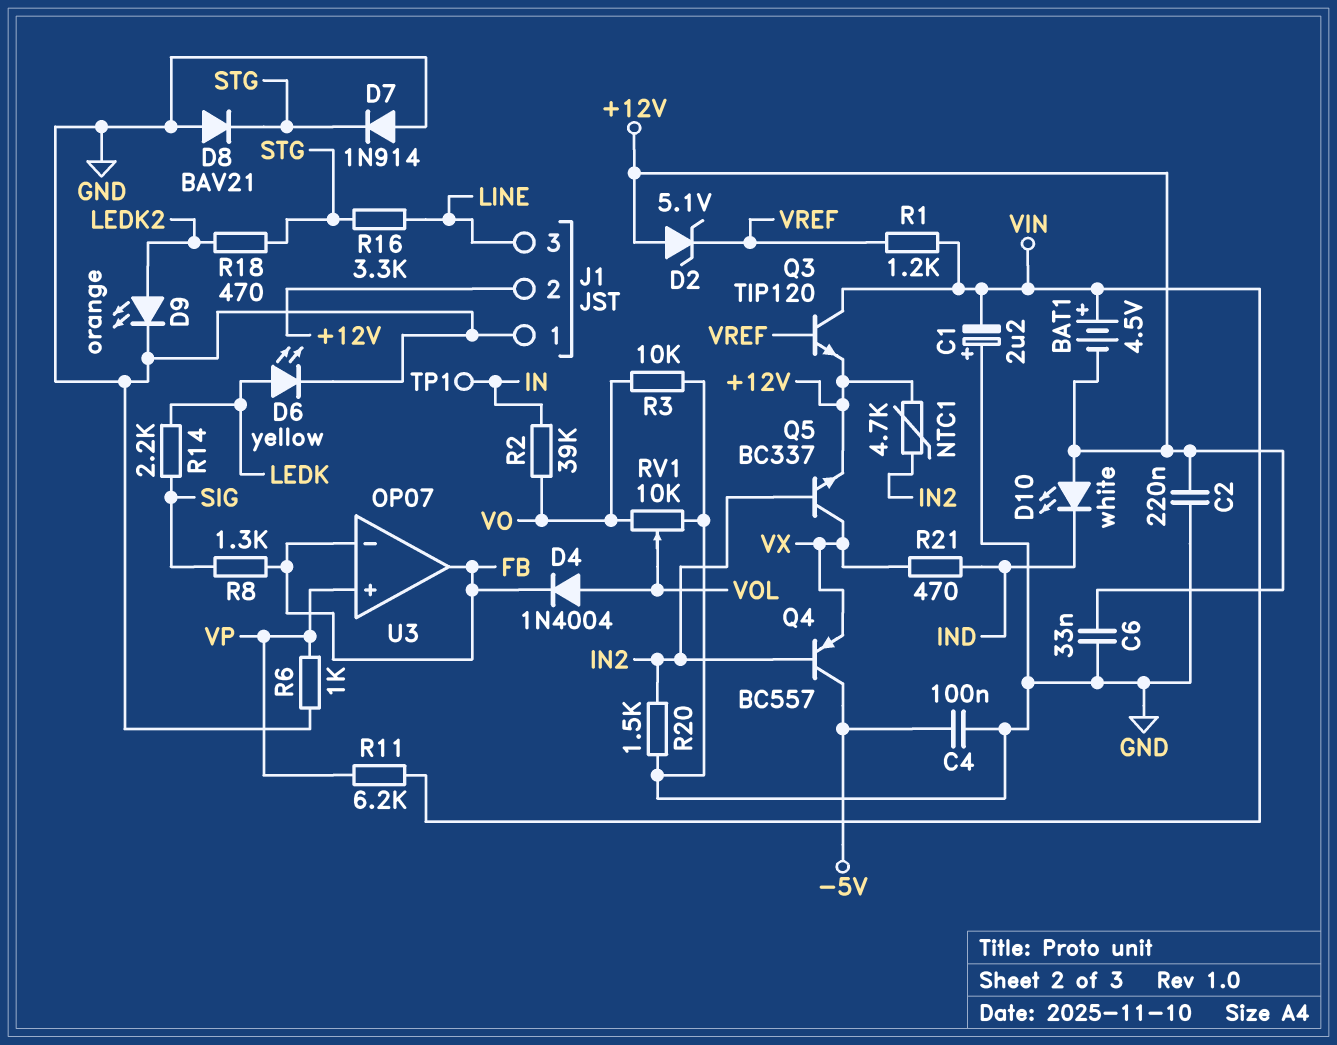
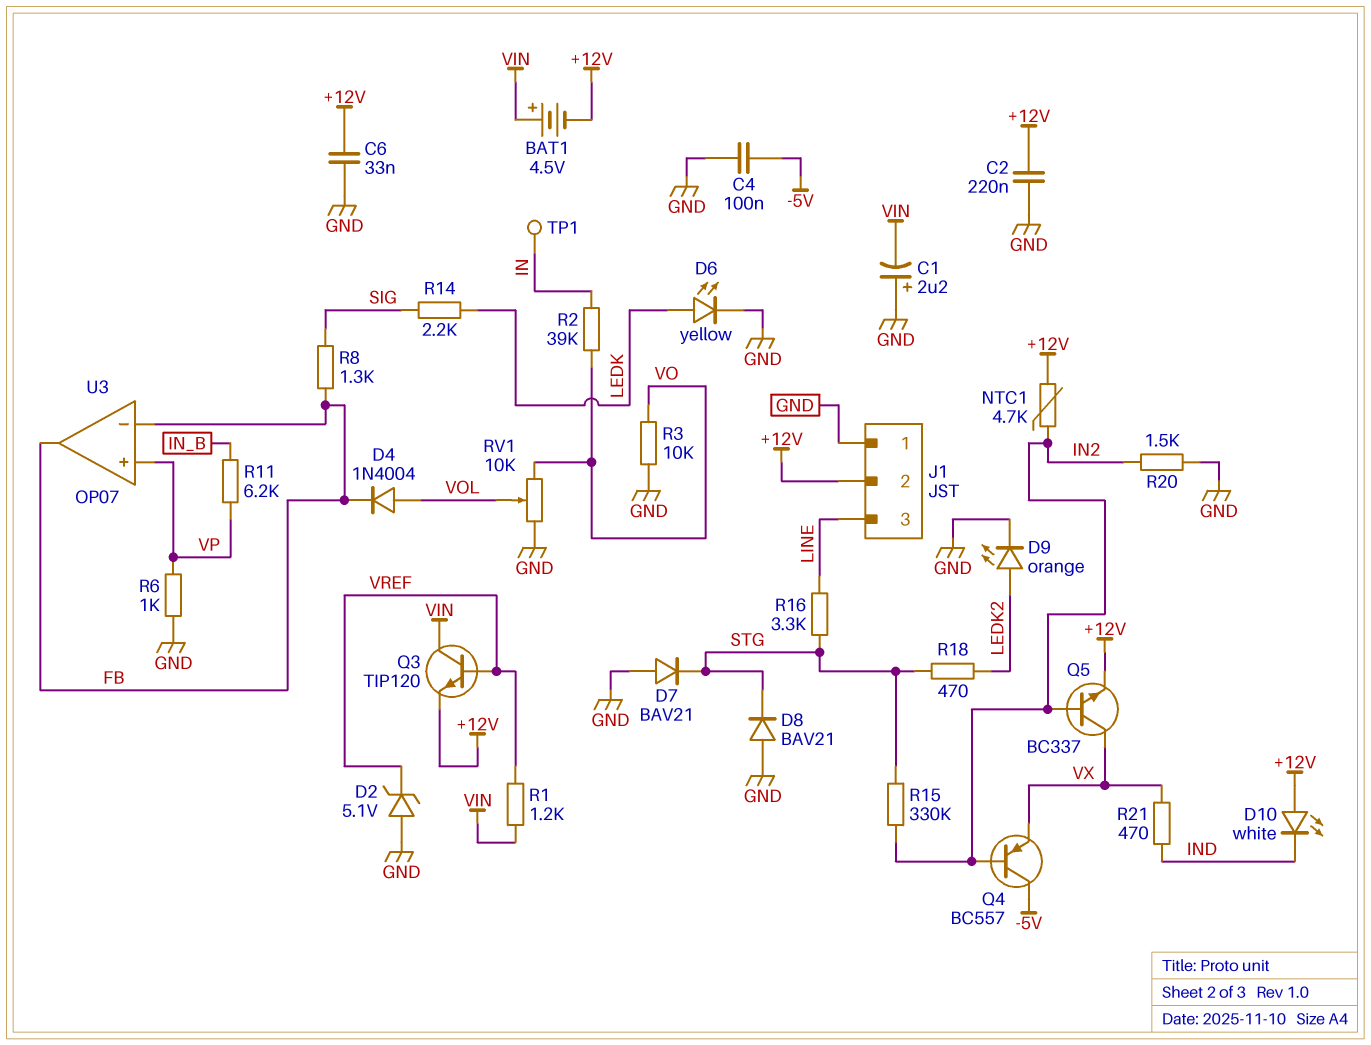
D2: zener 5.1V (A +12V, K VREF) -> zener 5.1V (A GND, K VREF)
D7: diode 1N914 (A GND, K STG) -> diode BAV21 (A GND, K STG)
R11: 6.2k (VIN, VP) -> 6.2k (IN_B, VP)
R15: none -> 330k (IN2, STG)

